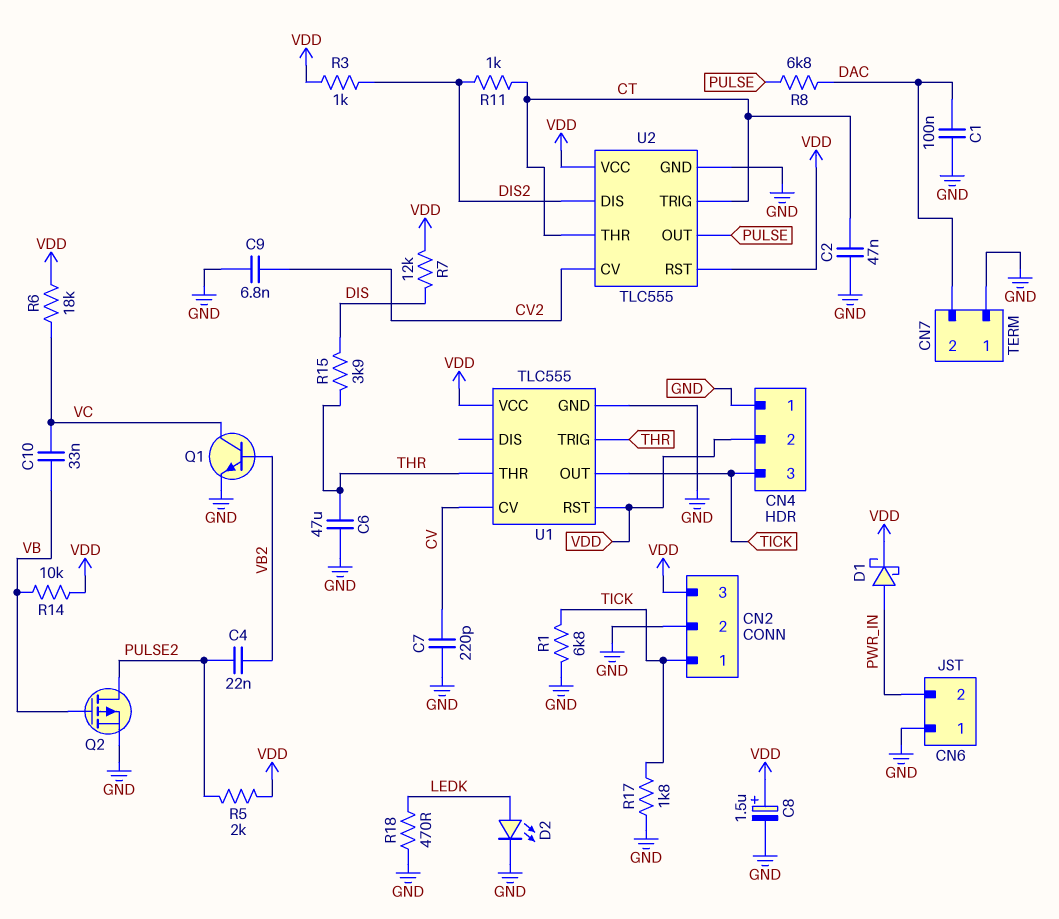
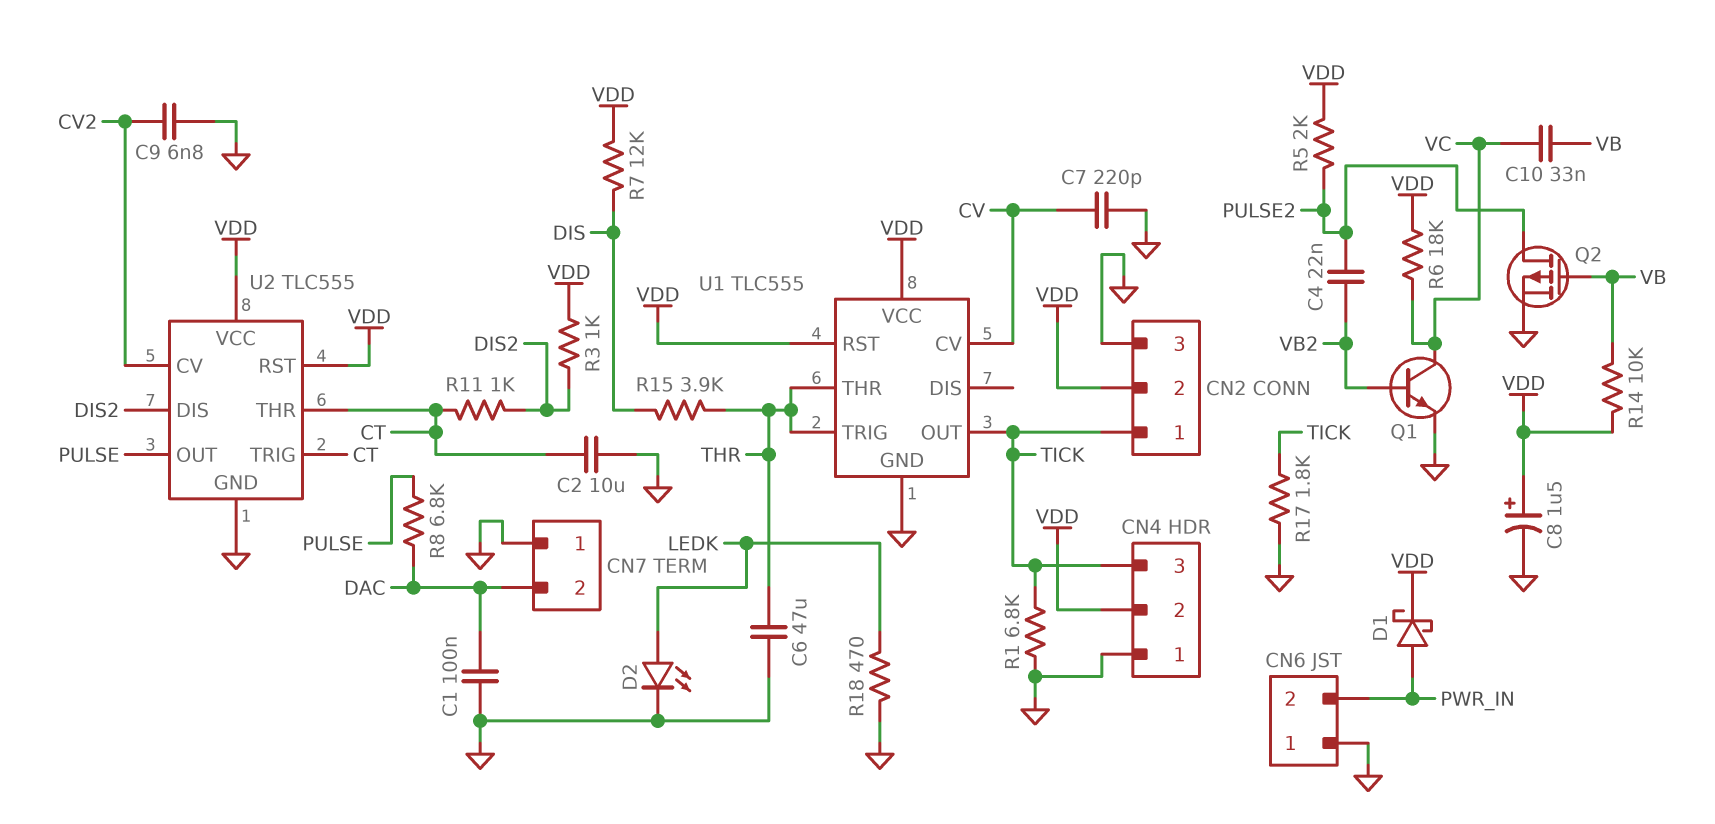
C2: 47nF (CT, GND) -> 10uF (CT, GND)
CN2 pin 2: GND -> VDD
CN2 pin 3: VDD -> GND

